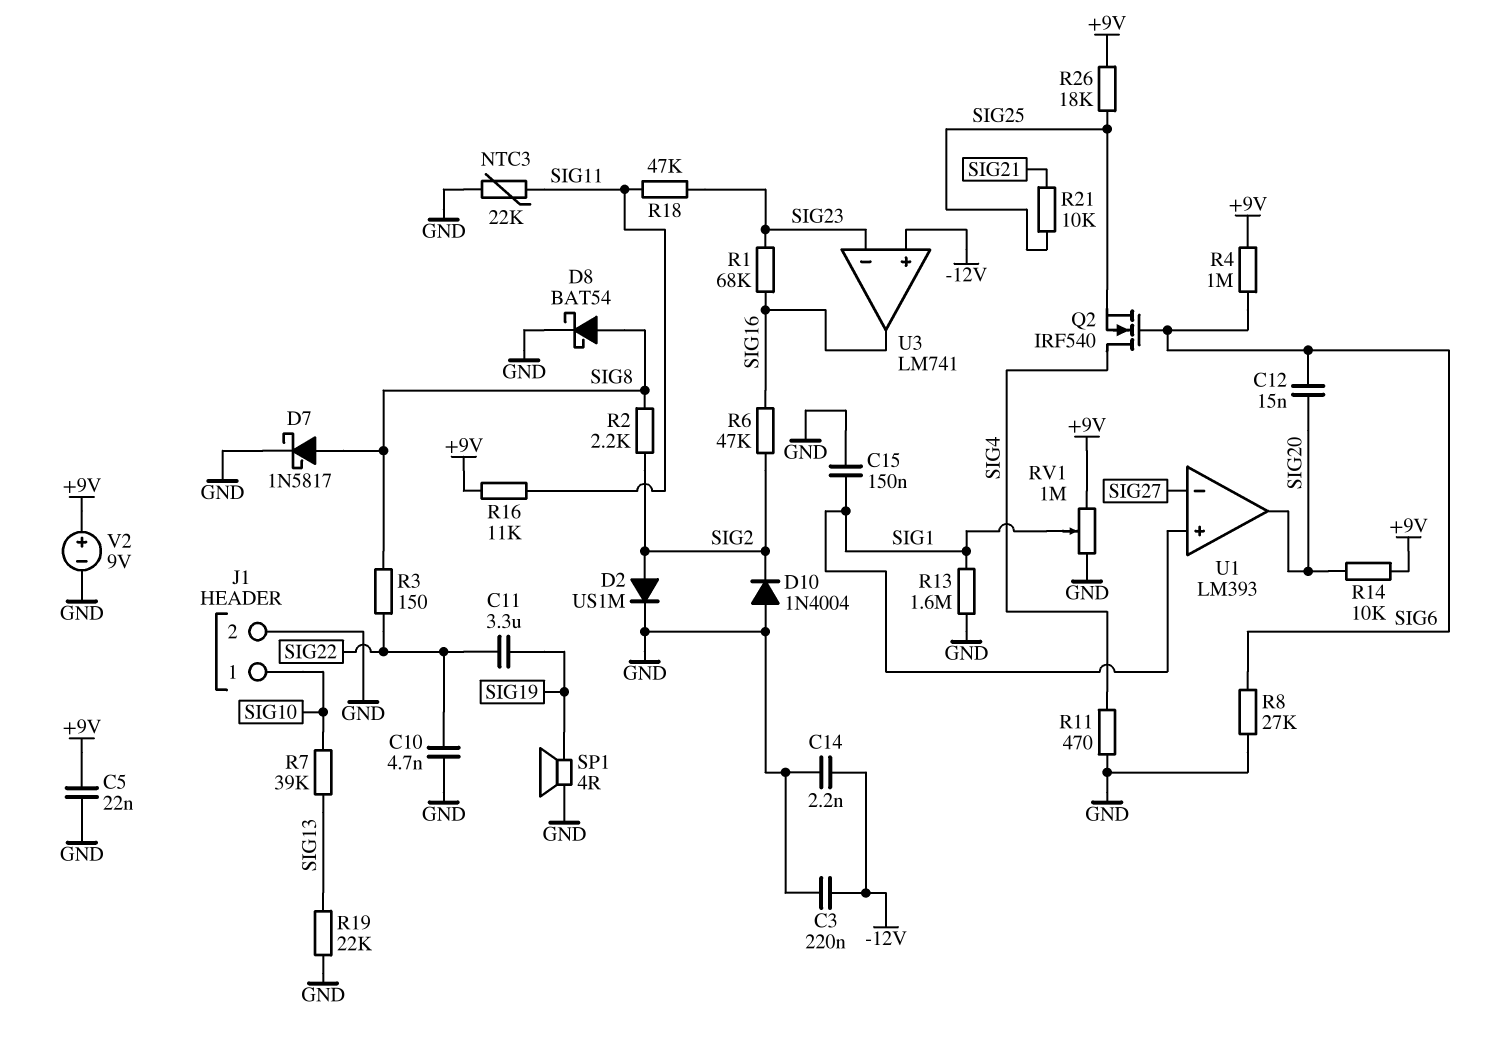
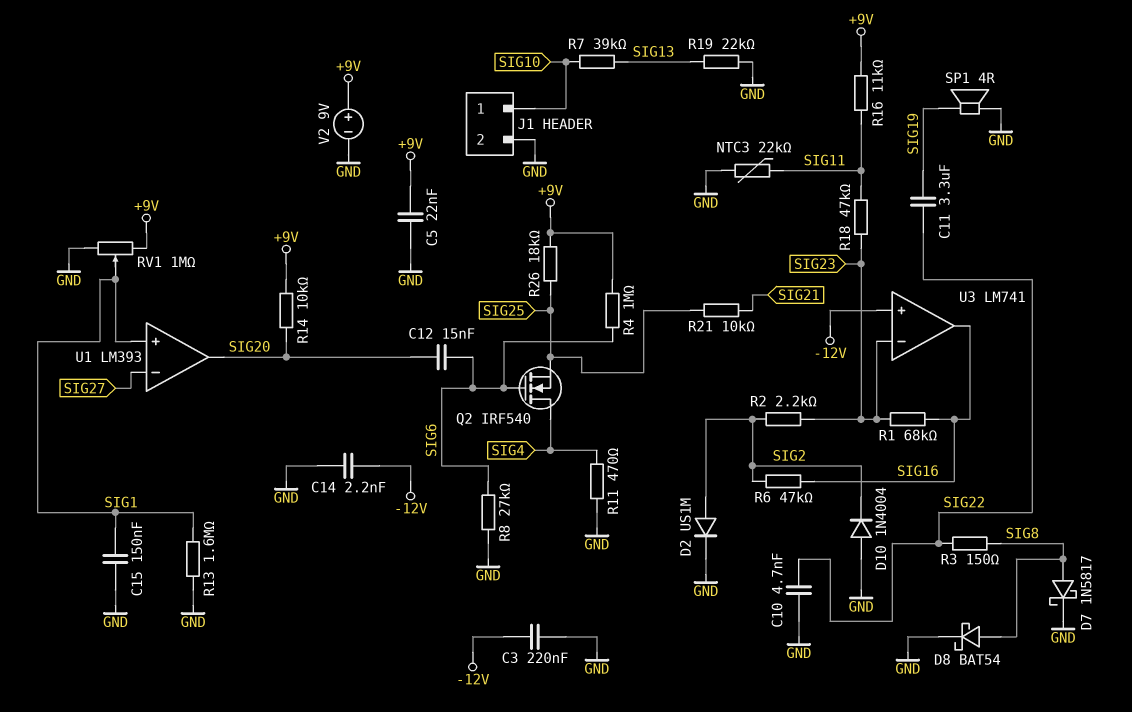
R2: 2.2k (SIG2, SIG8) -> 2.2k (SIG2, SIG23)

